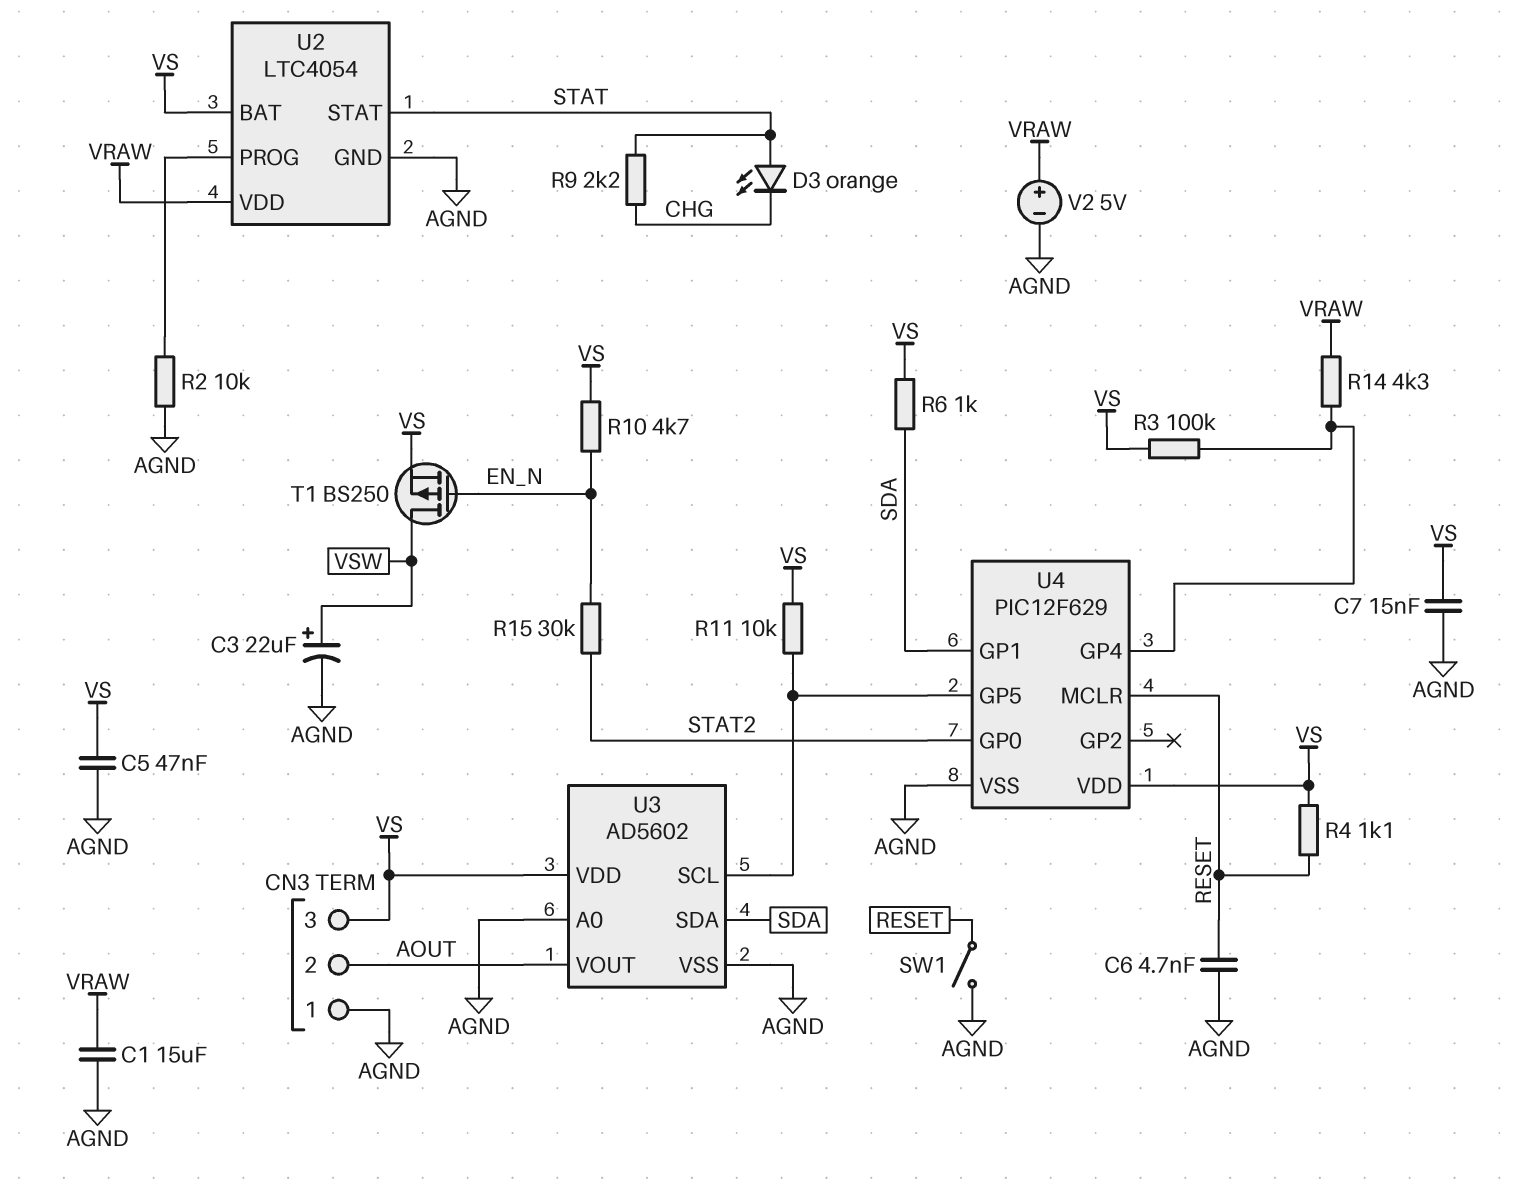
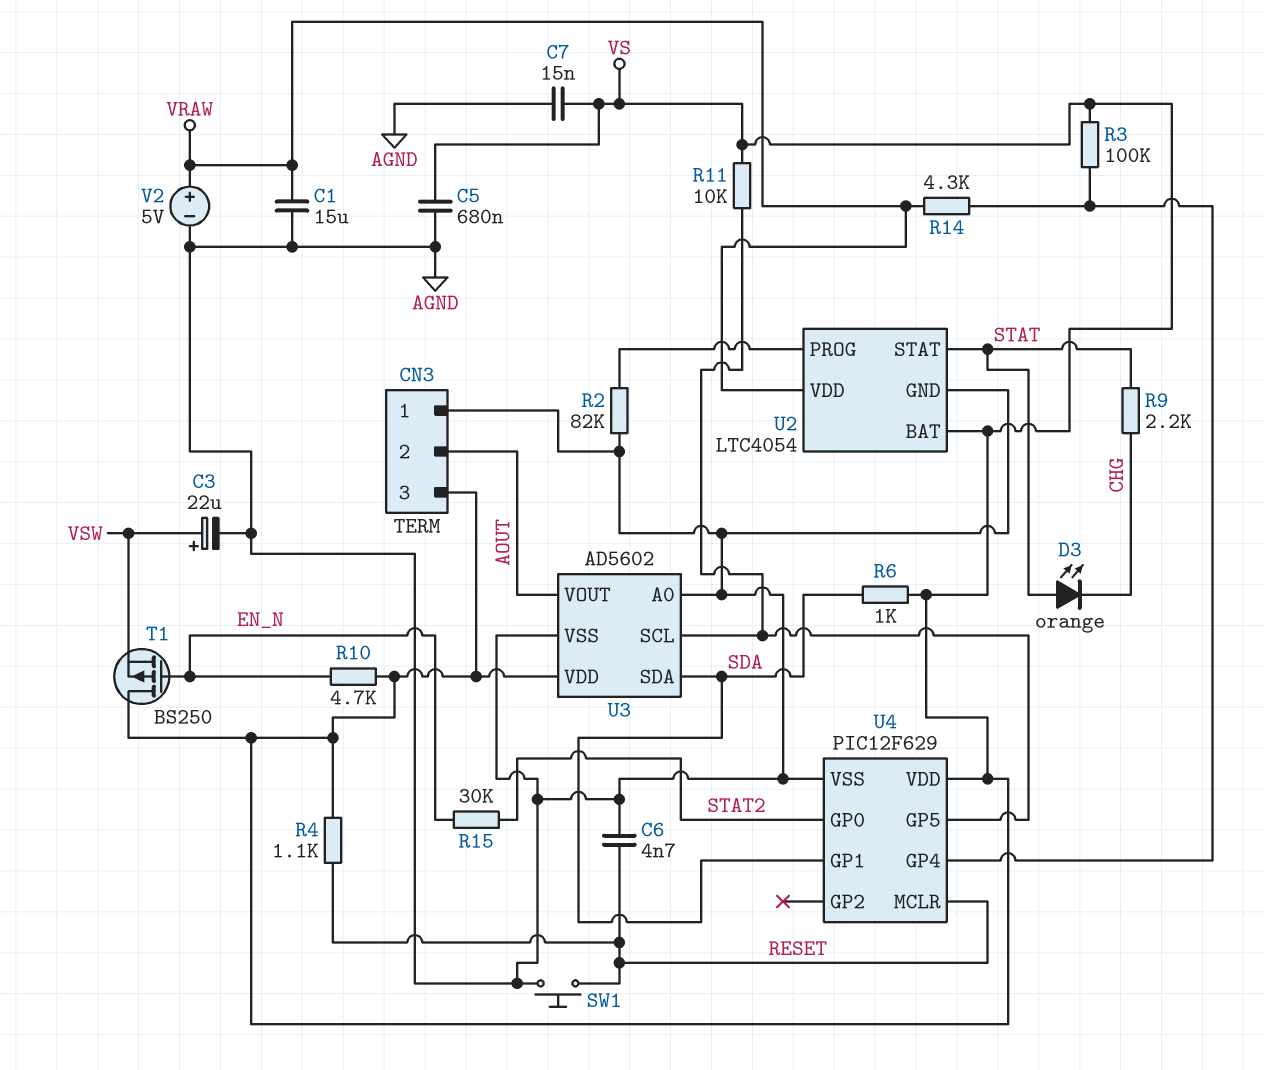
C5: 47nF (AGND, VS) -> 680nF (AGND, VS)
R2: 10k (AGND, U2/PROG) -> 82k (AGND, U2/PROG)
SW1: switch (AGND, RESET) -> button (AGND, RESET)
T1: PMOS BS250 (G EN_N, D VSW, S VS) -> PMOS BS250 (G EN_N, D VS, S VSW)

